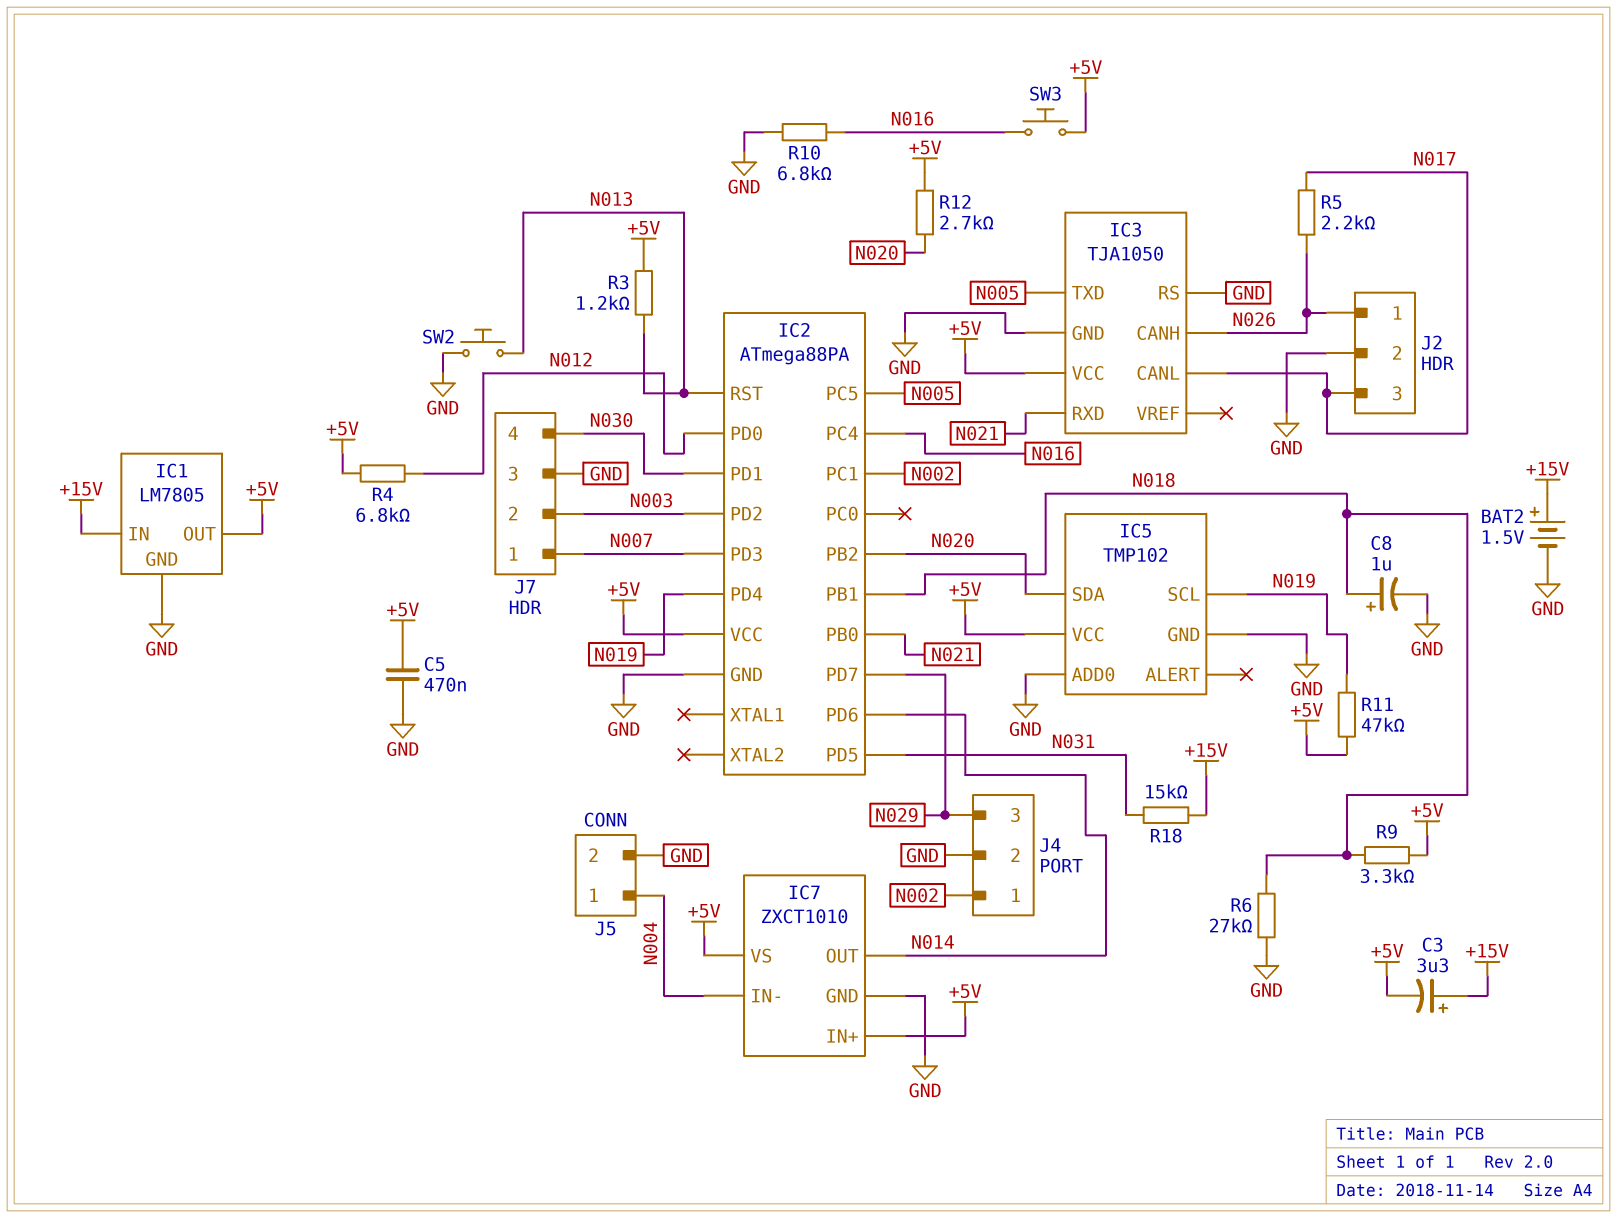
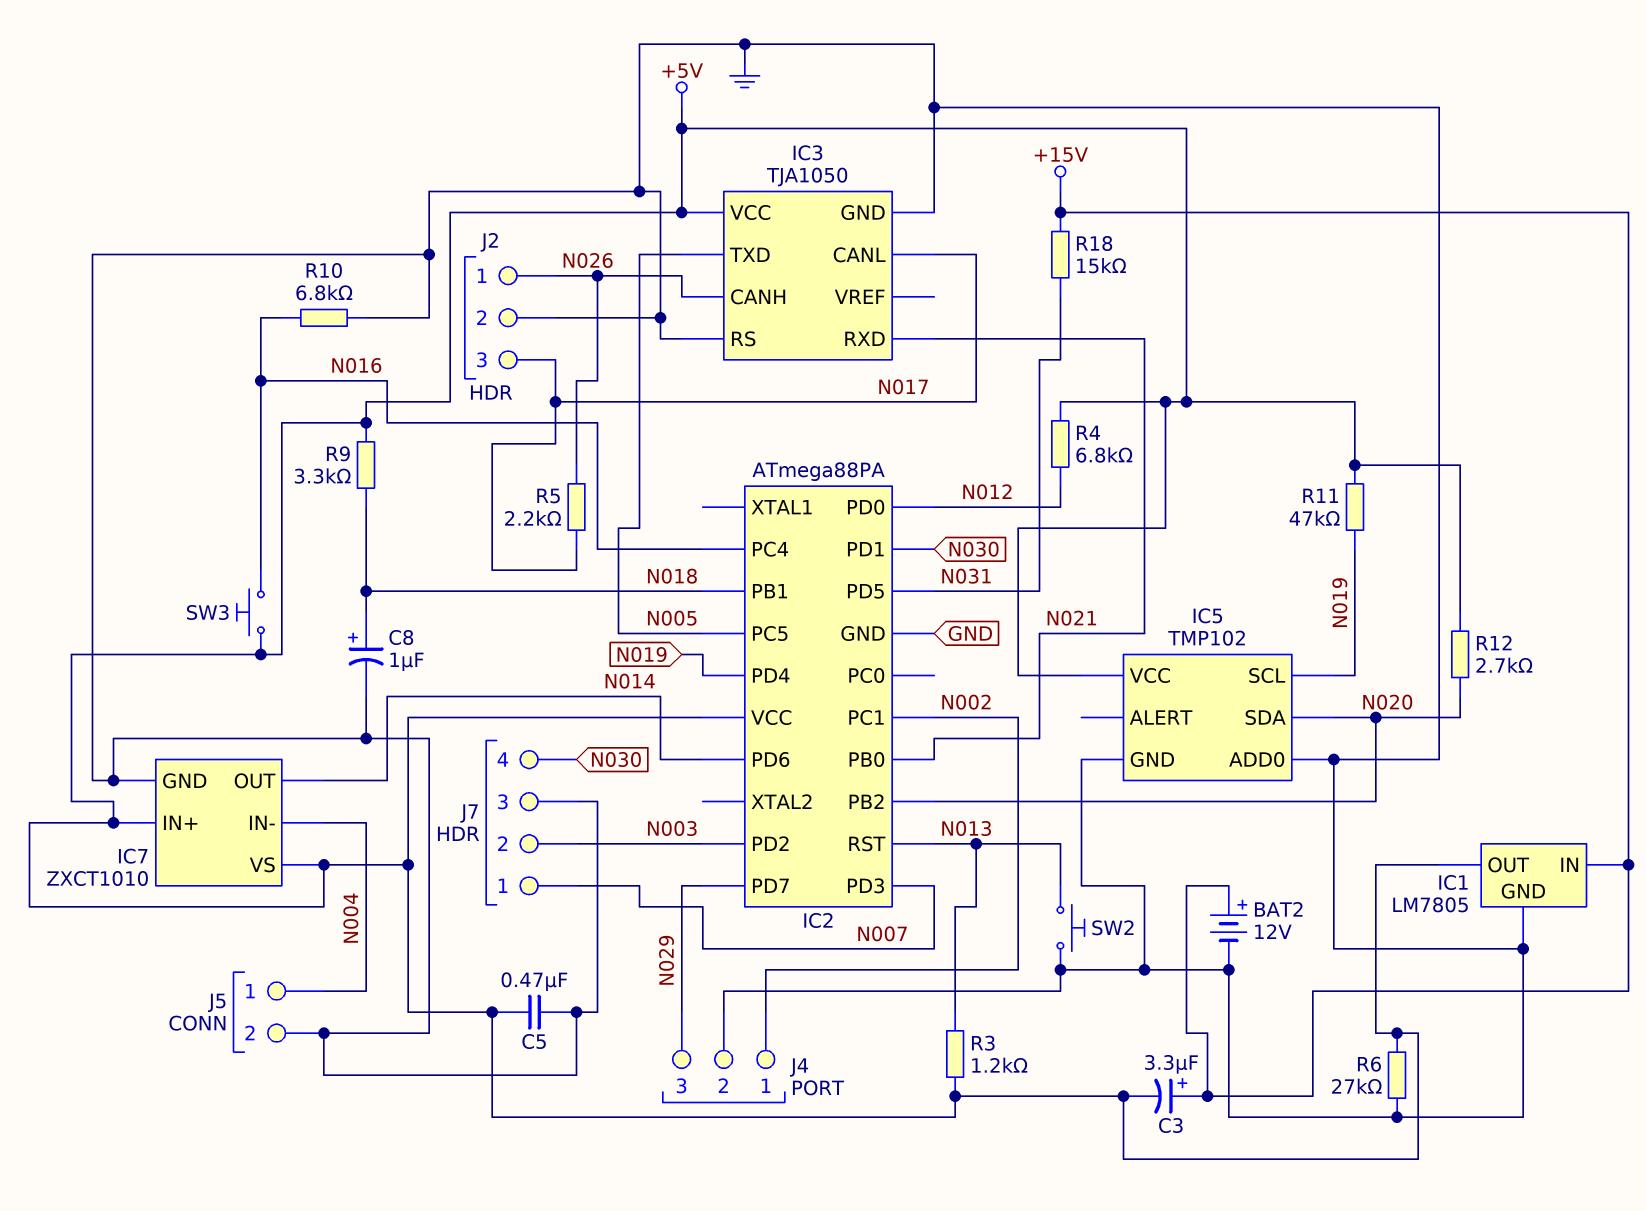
BAT2: 1.5V (plus +15V, minus GND) -> 12V (plus +15V, minus GND)
R6: 27k (GND, N018) -> 27k (+5V, GND)

